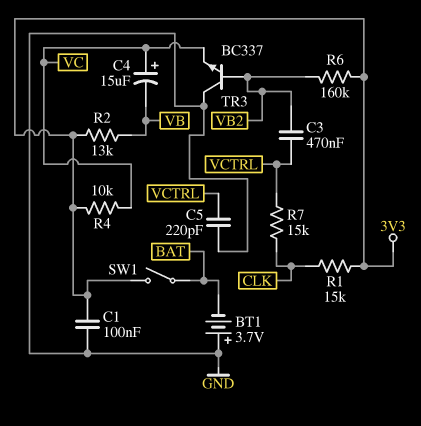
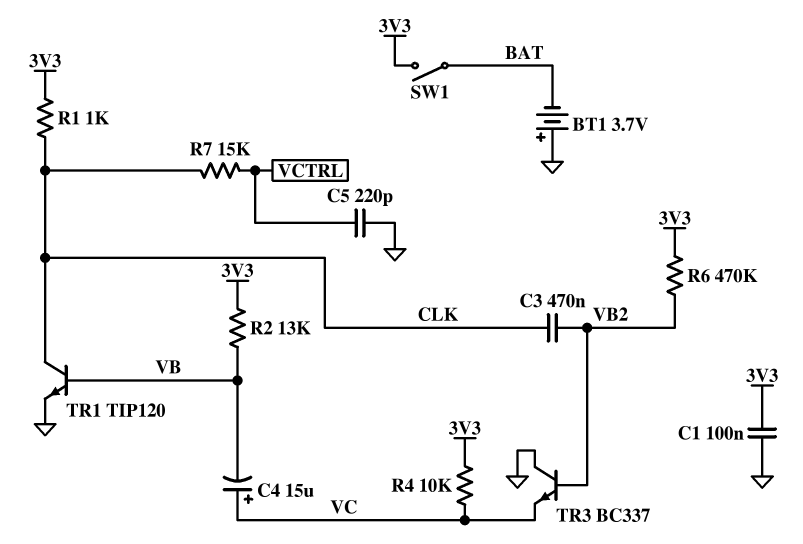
C3: 470nF (VB2, VCTRL) -> 470nF (CLK, VB2)
R1: 15k (3V3, CLK) -> 1k (3V3, CLK)
R6: 160k (3V3, VB2) -> 470k (3V3, VB2)
TR1: none -> NPN TIP120 (B VB, C CLK, E GND)

